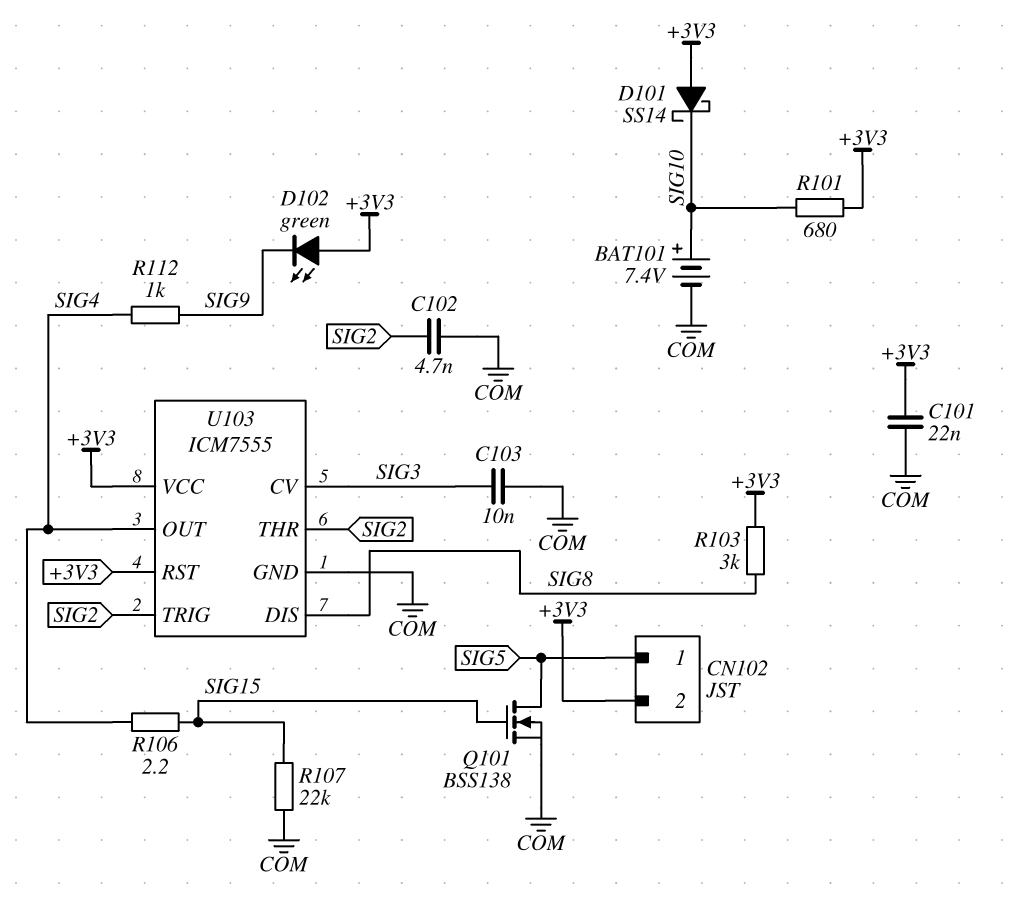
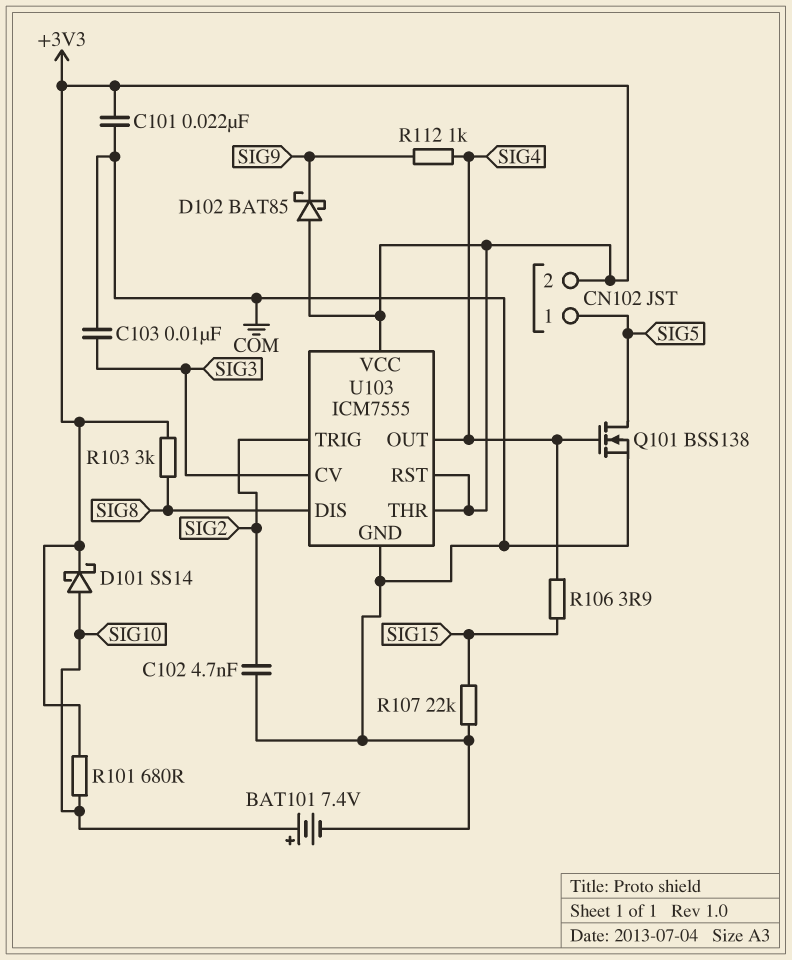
D101: schottky SS14 (A +3V3, K SIG10) -> schottky SS14 (A SIG10, K +3V3)
D102: LED green (A +3V3, K SIG9) -> schottky BAT85 (A +3V3, K SIG9)
Q101: NMOS BSS138 (G SIG15, D SIG5, S COM) -> NMOS BSS138 (G SIG4, D SIG5, S COM)
R106: 2.2 (SIG4, SIG15) -> 3.9 (SIG4, SIG15)
U103 pin THR: SIG2 -> +3V3

